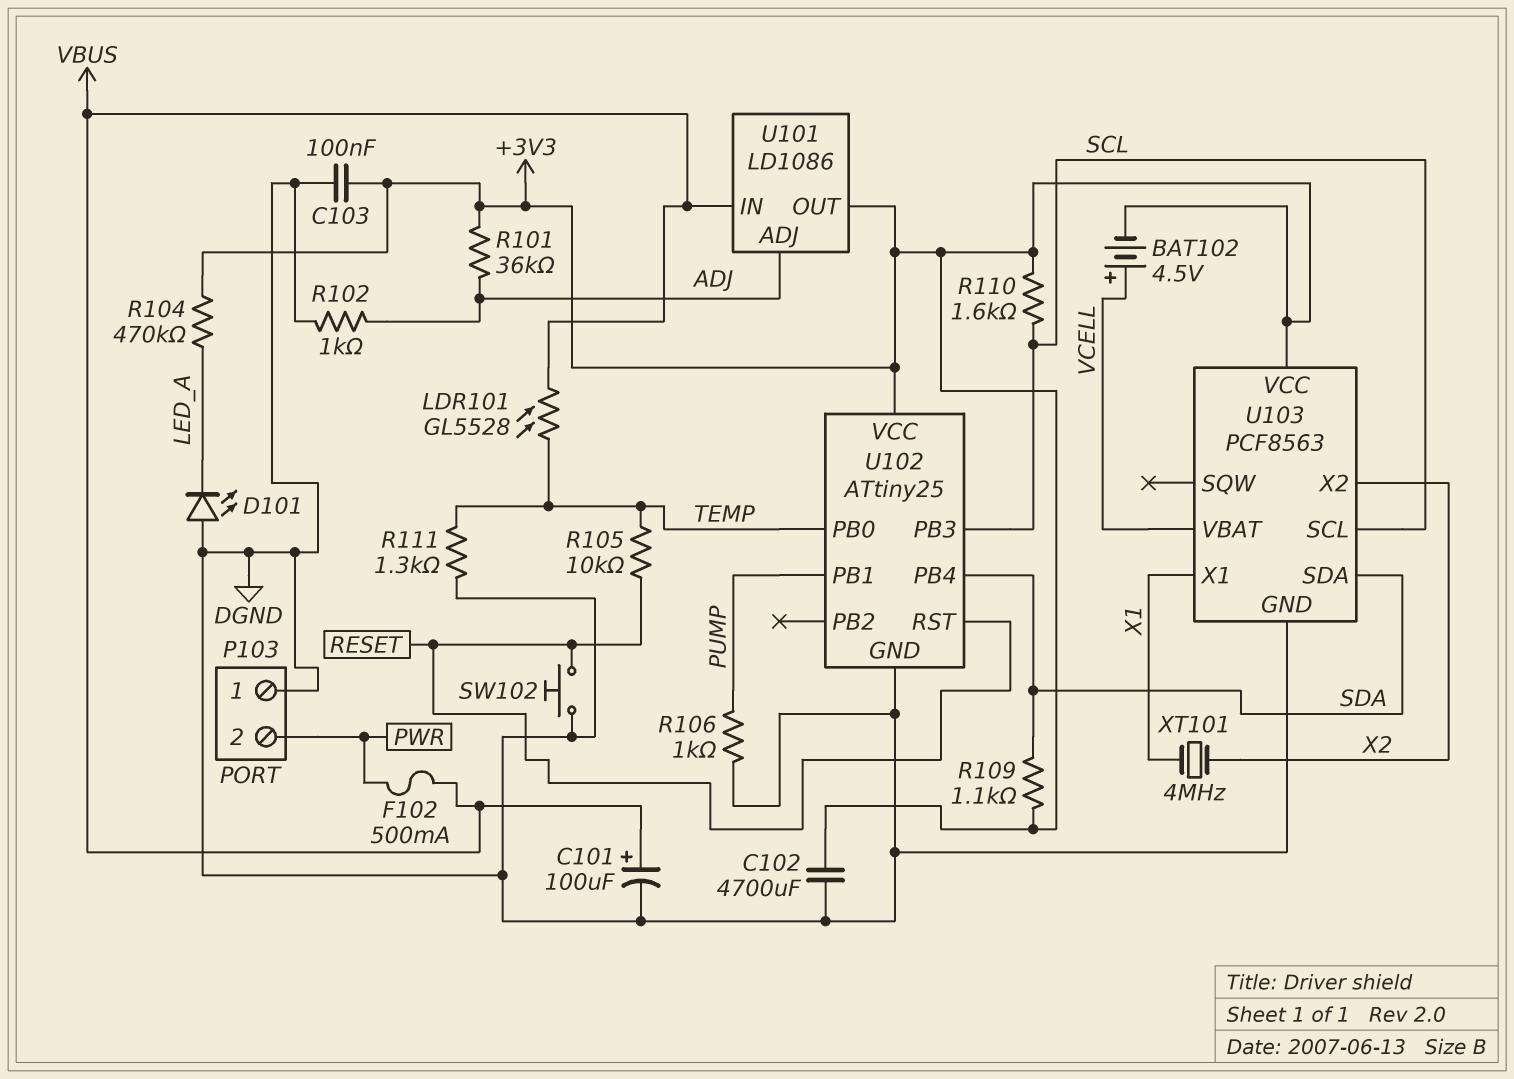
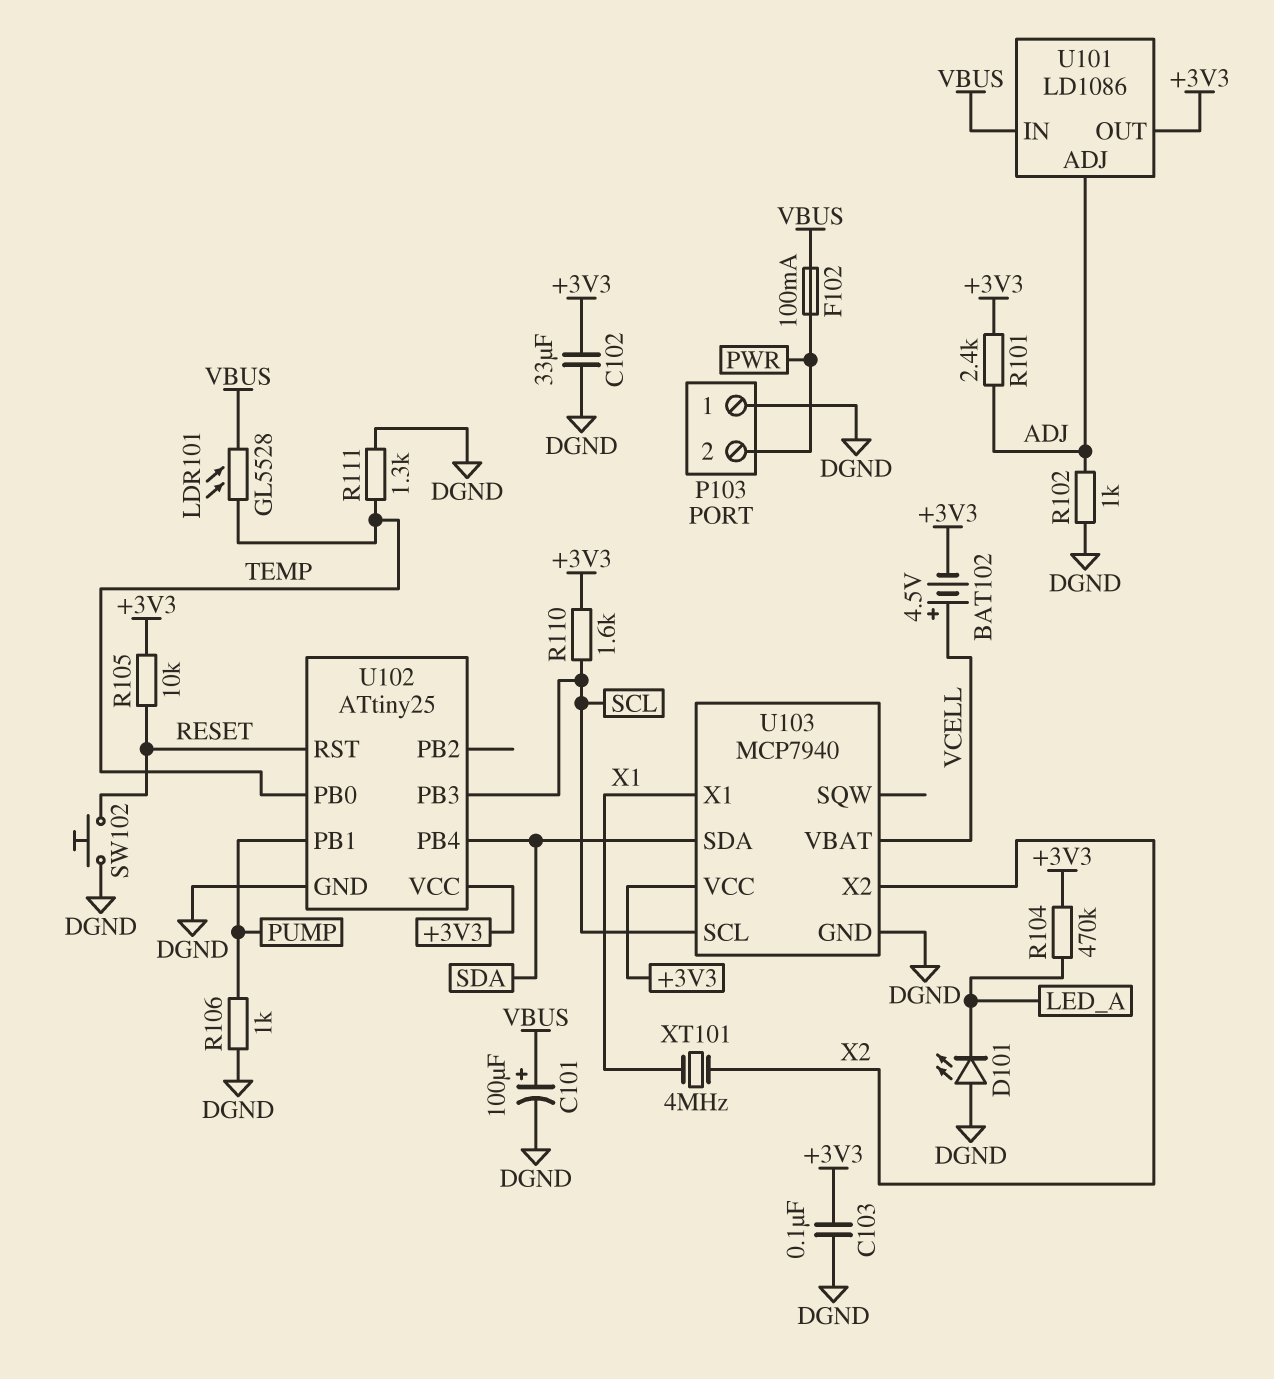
C102: 4700uF (+3V3, DGND) -> 33uF (+3V3, DGND)
F102: 500mA (PWR, VBUS) -> 100mA (PWR, VBUS)
R101: 36k (+3V3, ADJ) -> 2.4k (+3V3, ADJ)
R105: 10k (RESET, TEMP) -> 10k (+3V3, RESET)
R109: 1.1k (+3V3, SDA) -> none
U103: PCF8563 -> MCP7940

